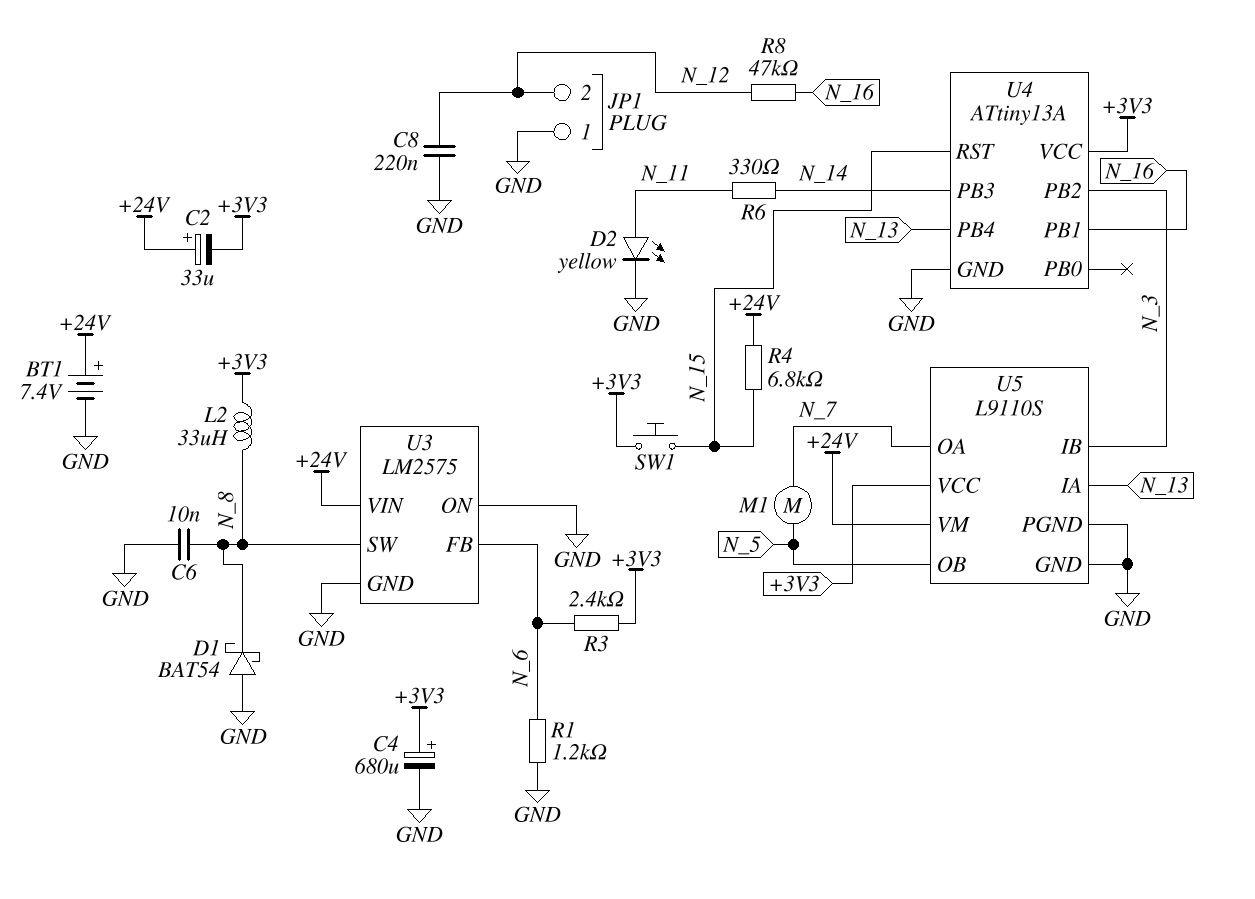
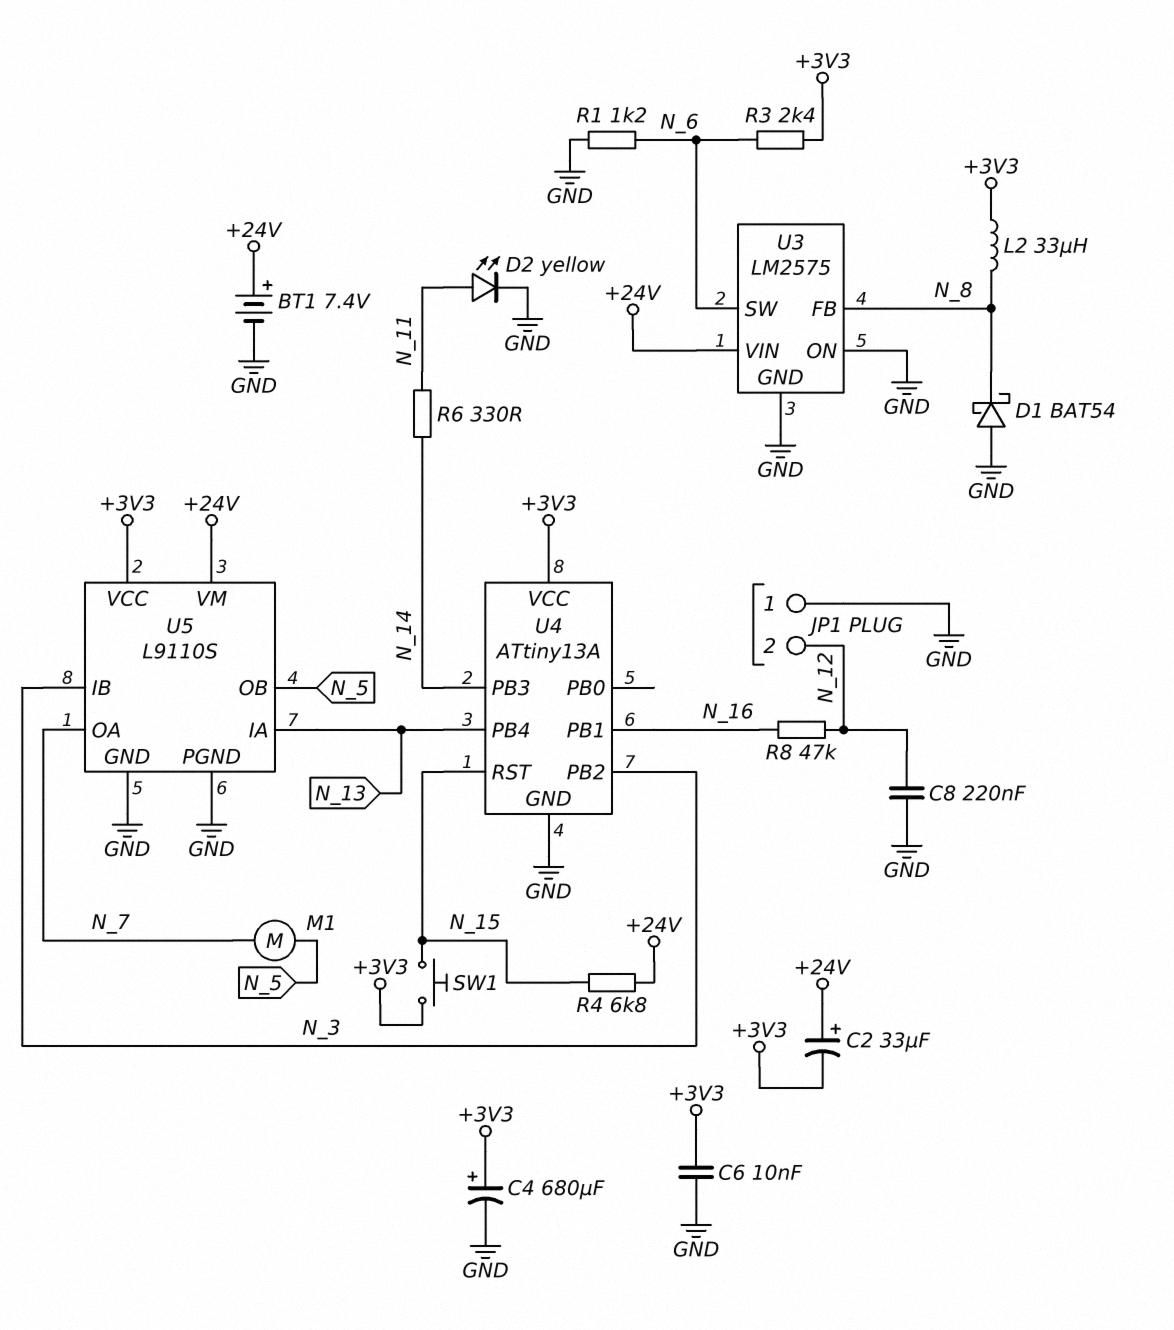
C6: 10nF (GND, N_8) -> 10nF (+3V3, GND)
U3 pin FB: N_6 -> N_8
U3 pin SW: N_8 -> N_6

